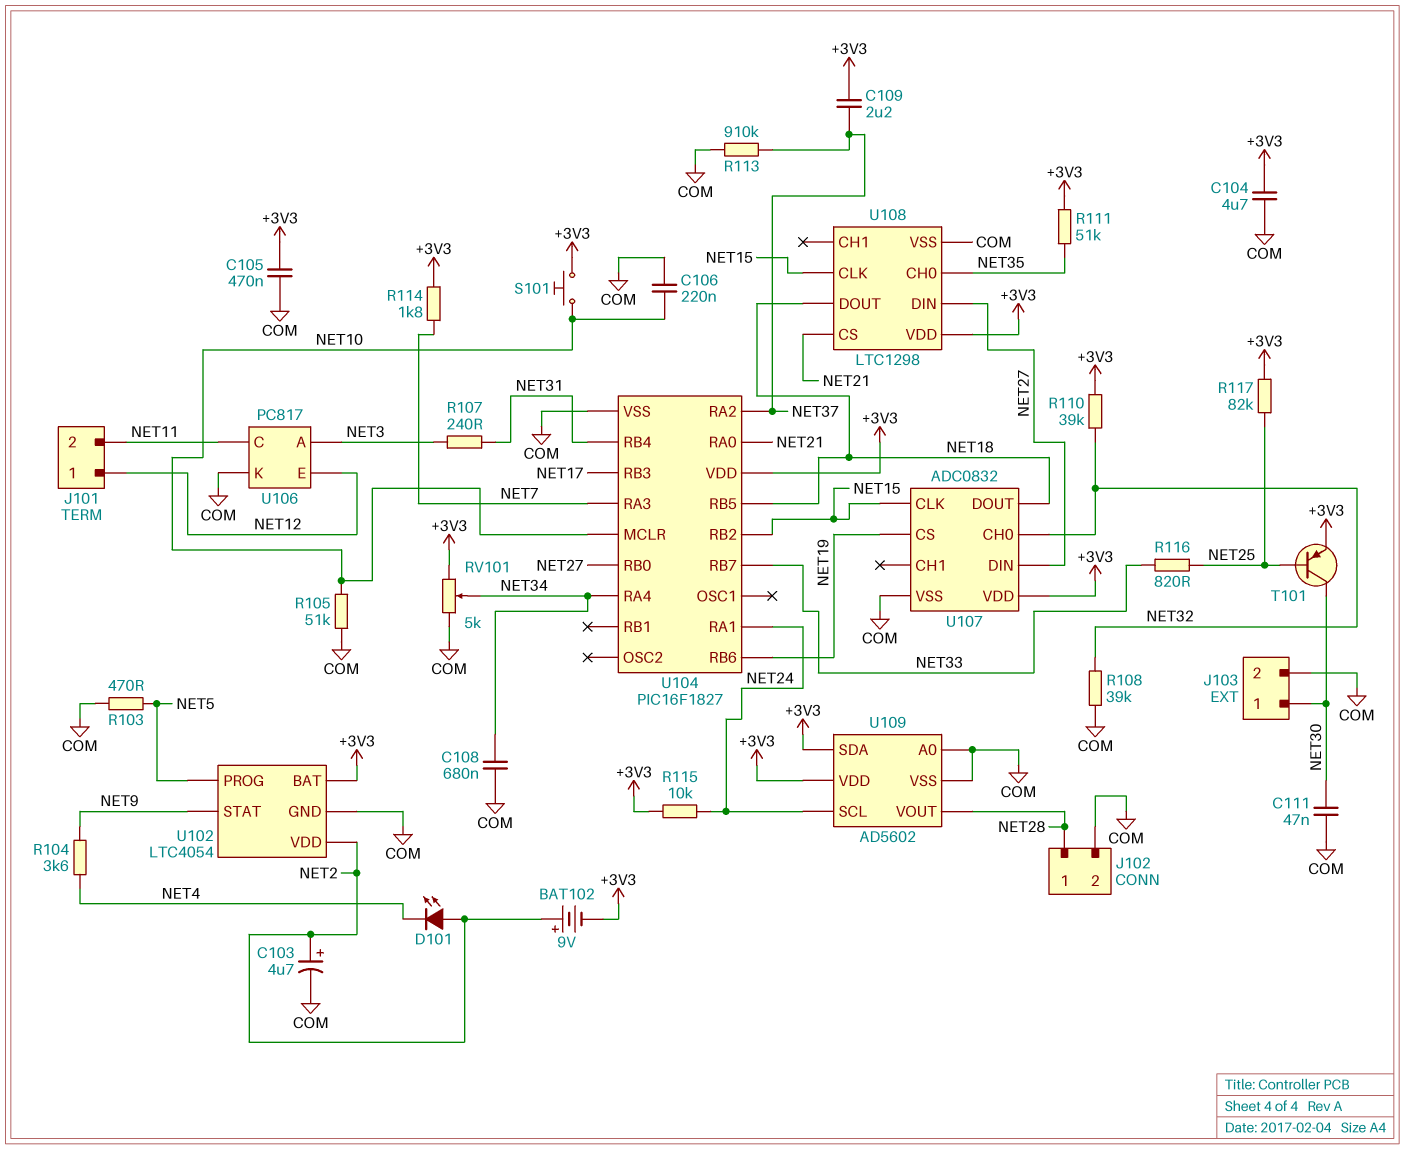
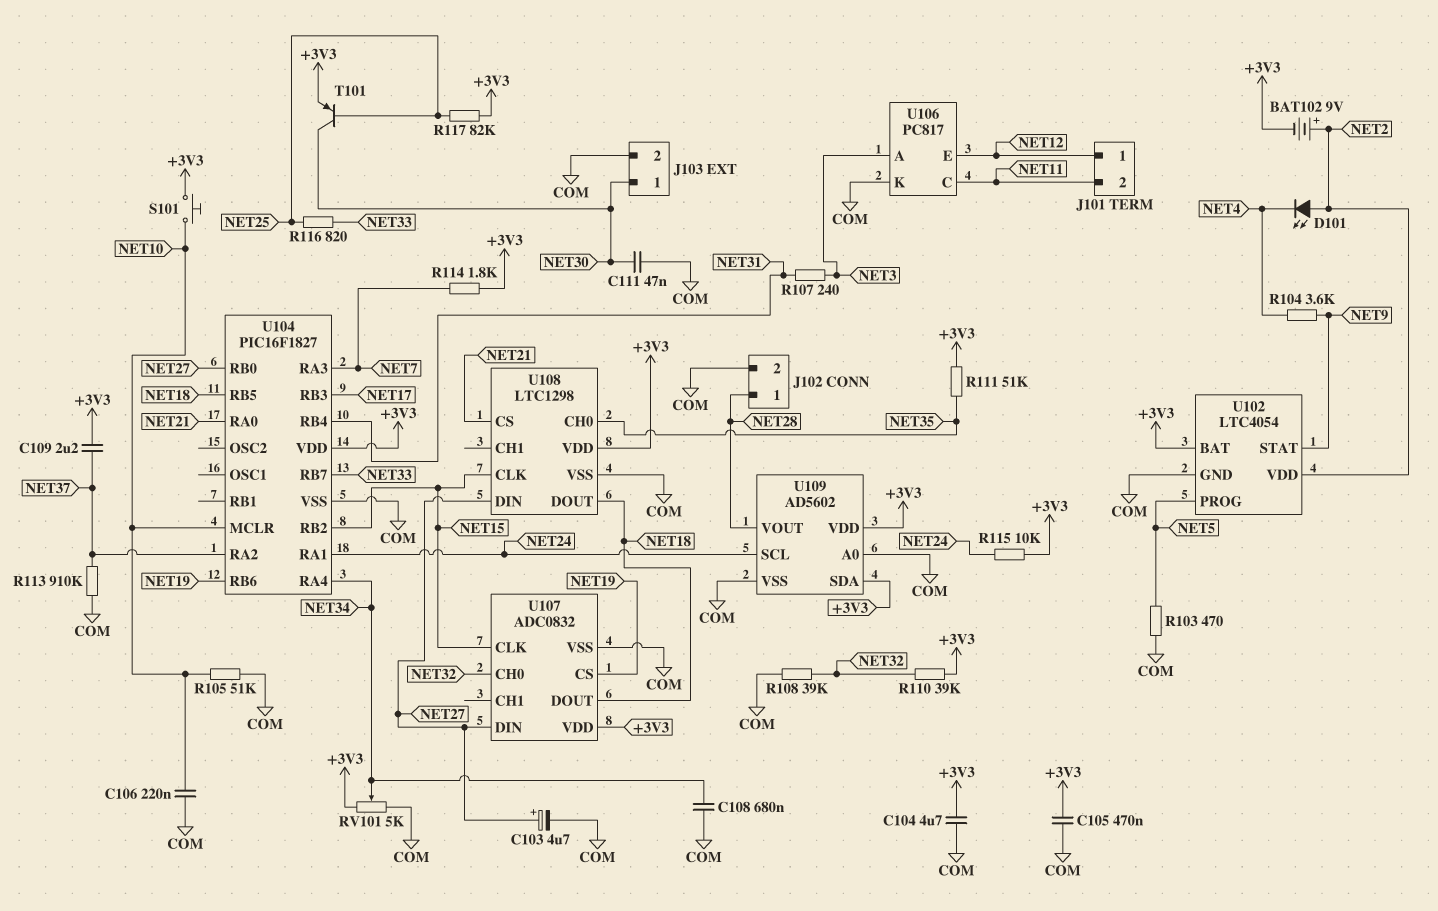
C103: 4.7uF (plus NET2, minus COM) -> 4.7uF (plus NET27, minus COM)

